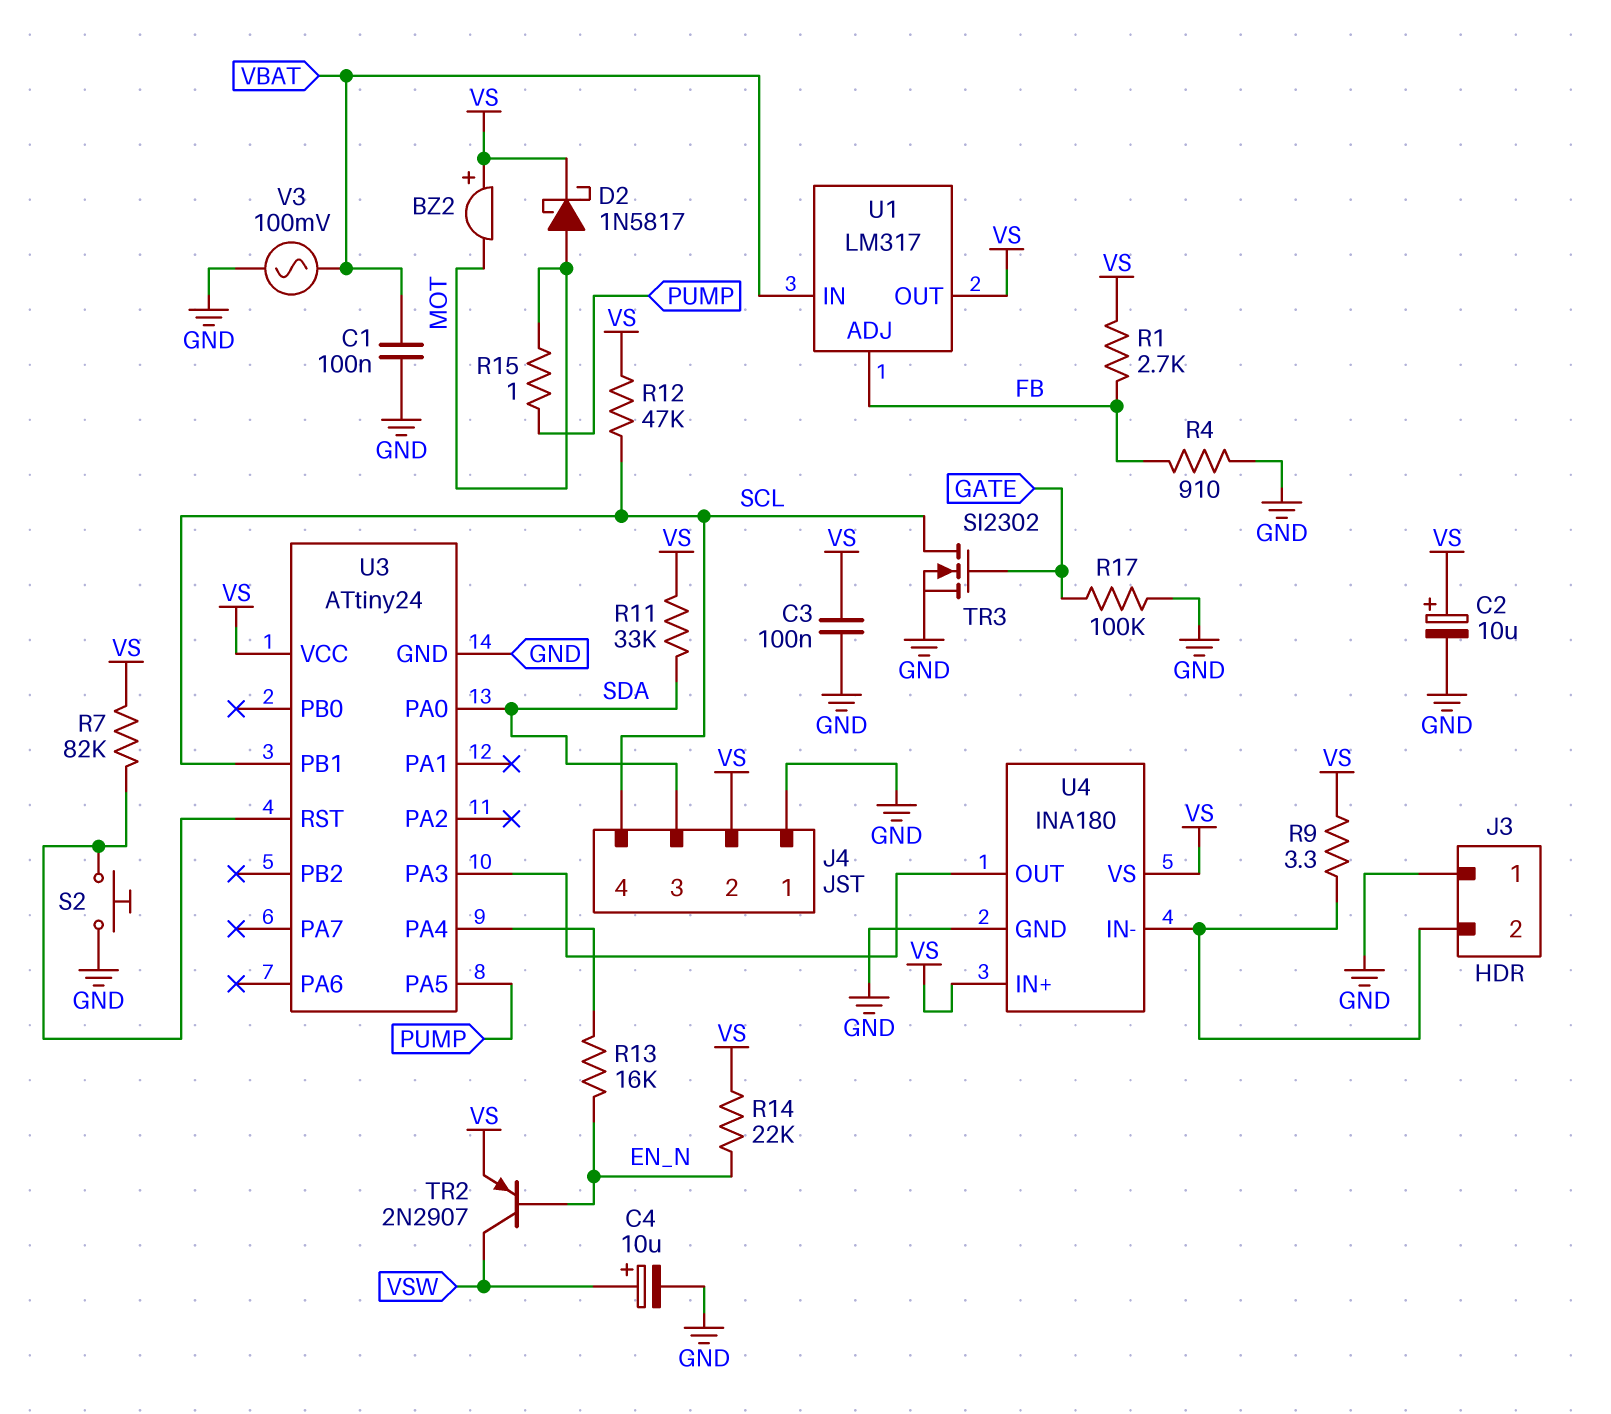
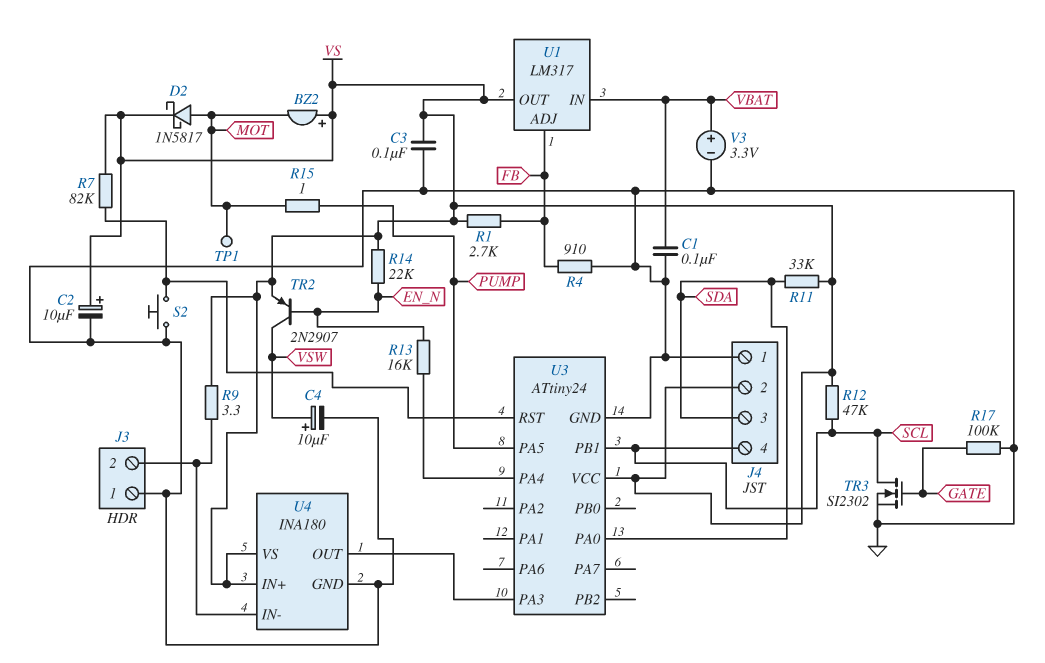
TP1: none -> test point (MOT)
V3: AC 100mV (GND, VBAT) -> 3.3V (plus VBAT, minus GND)

